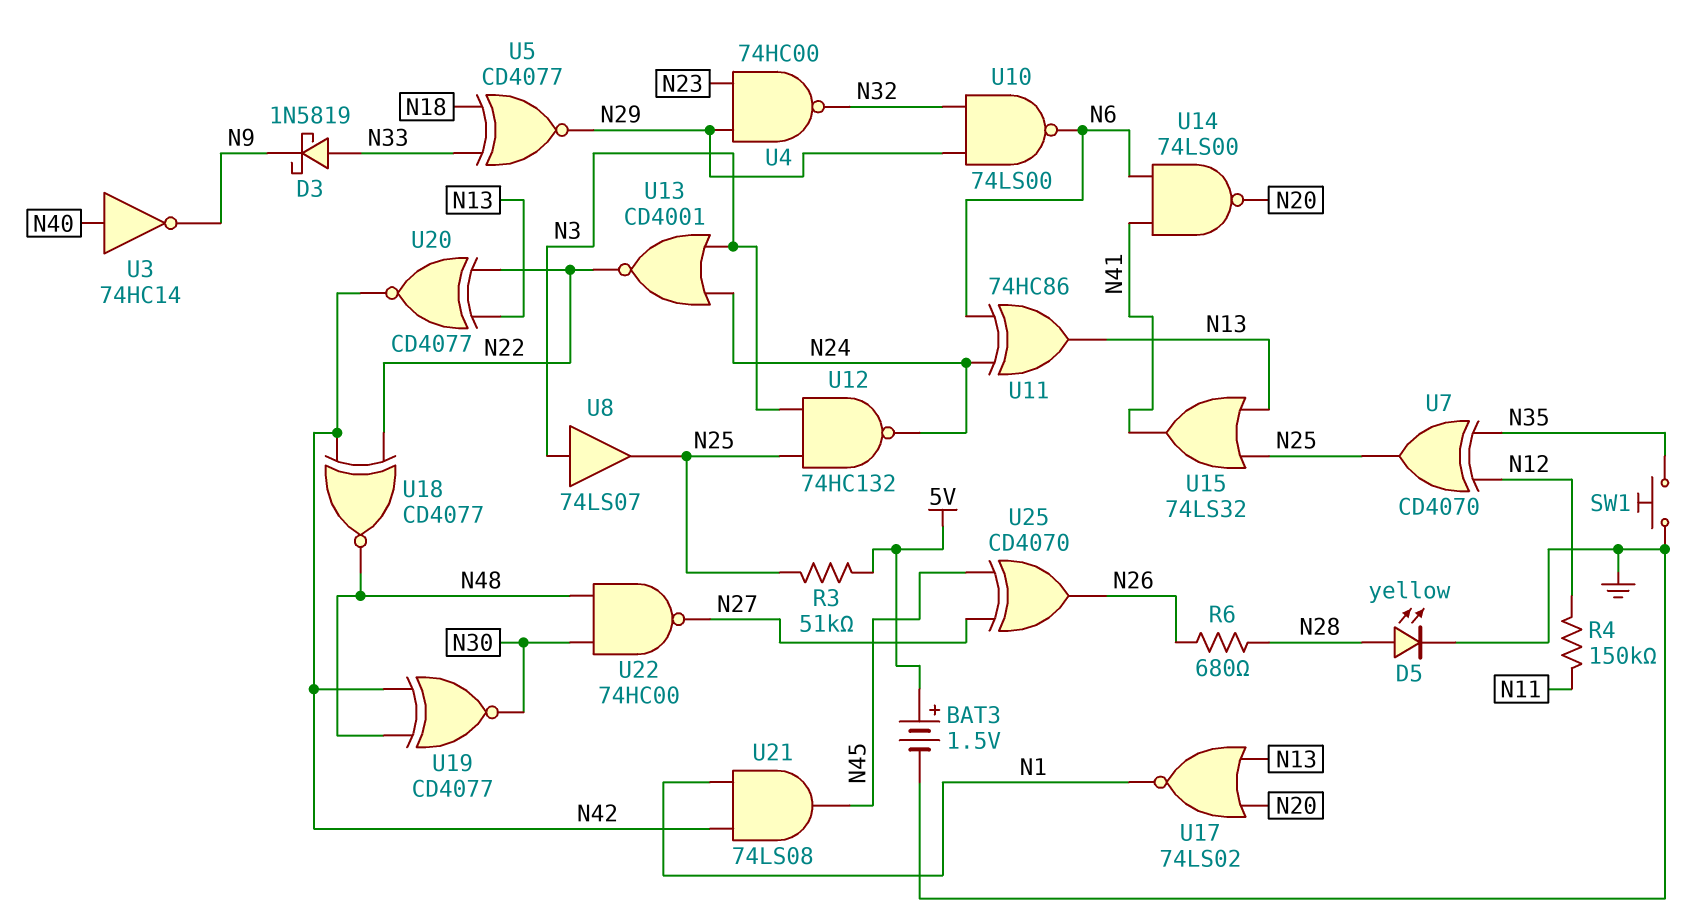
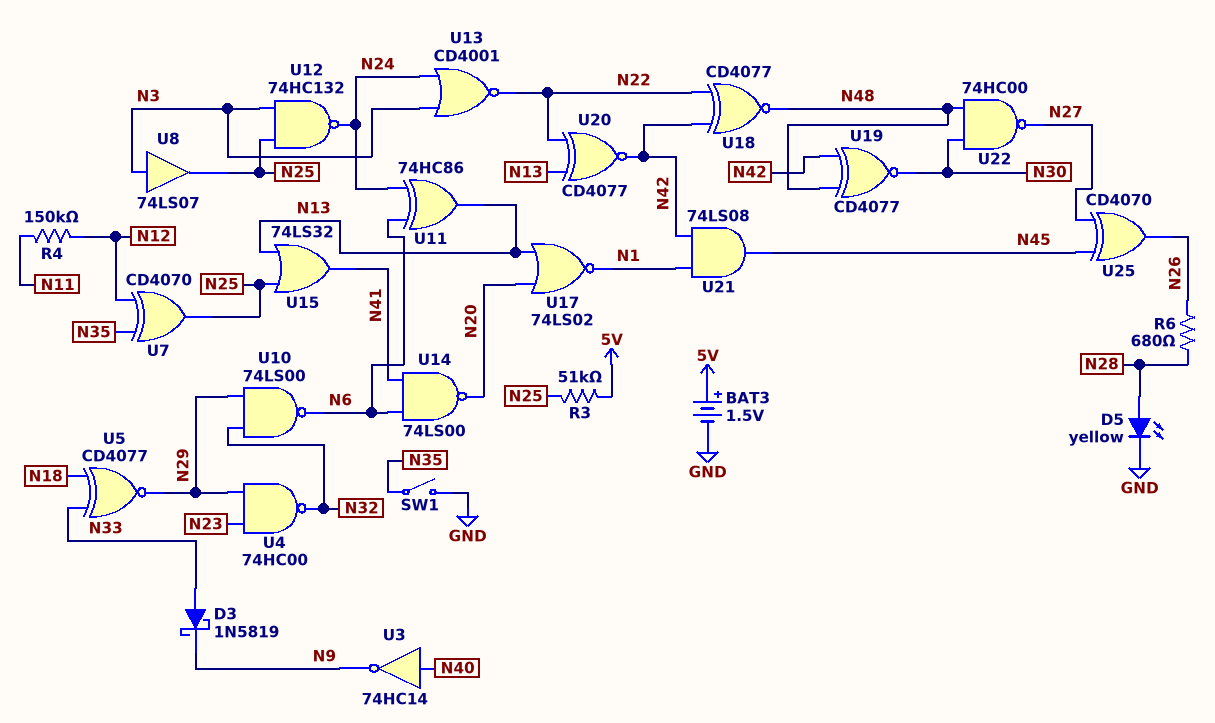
SW1: button (GND, N35) -> switch (GND, N35)

